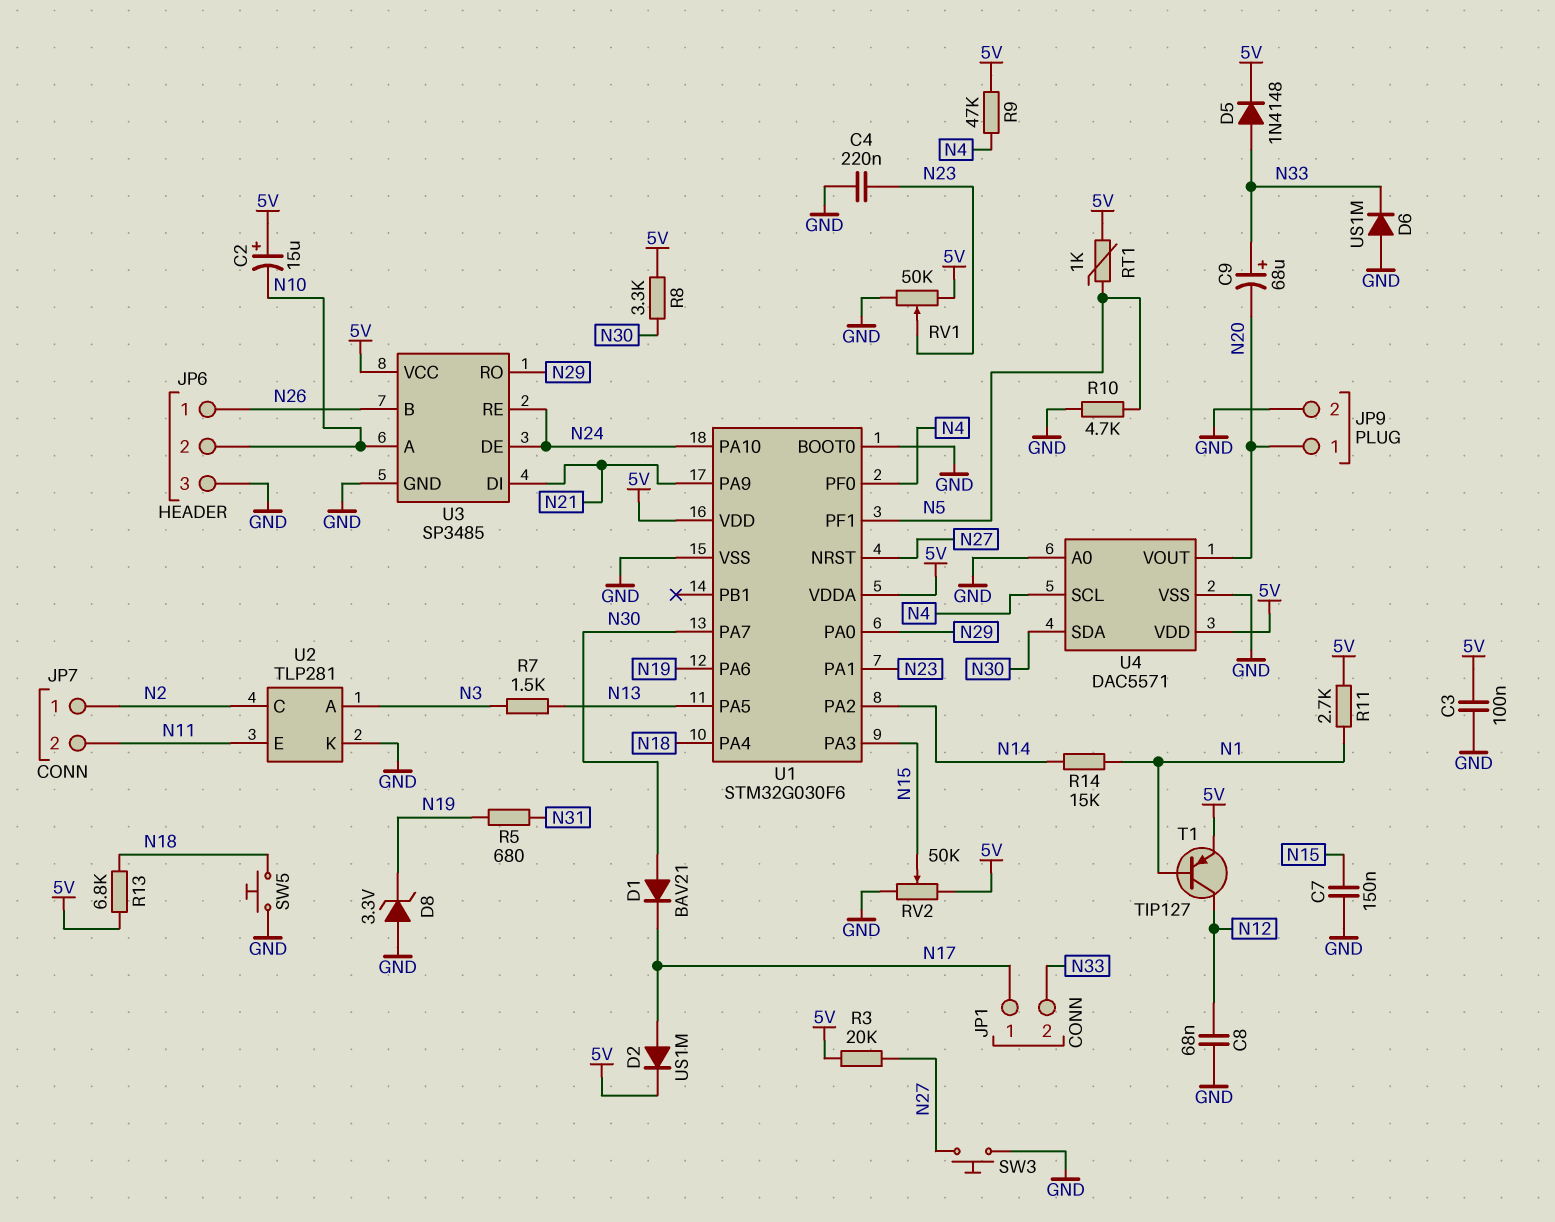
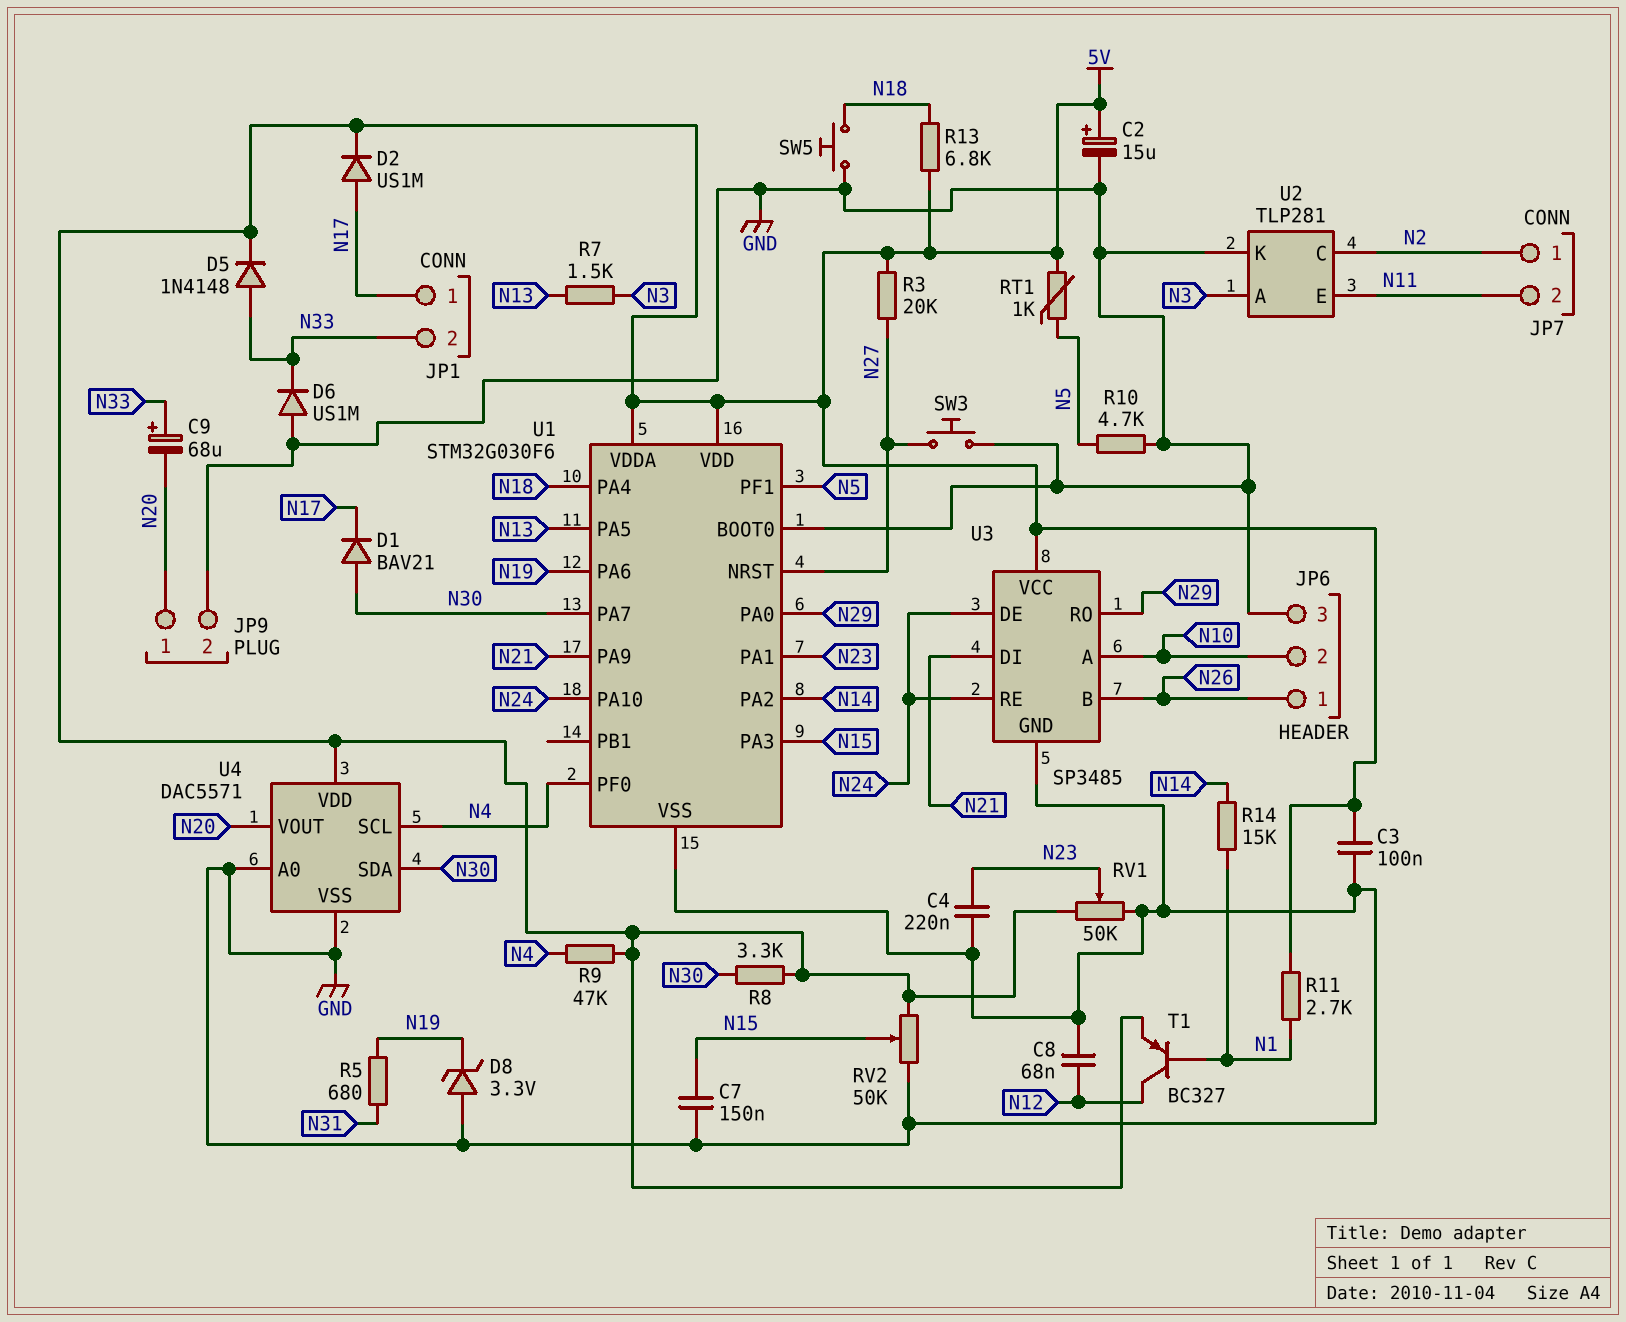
C2: 15uF (plus 5V, minus N10) -> 15uF (plus 5V, minus GND)
T1: PNP TIP127 (B N1, C N12, E 5V) -> PNP BC327 (B N1, C N12, E 5V)

